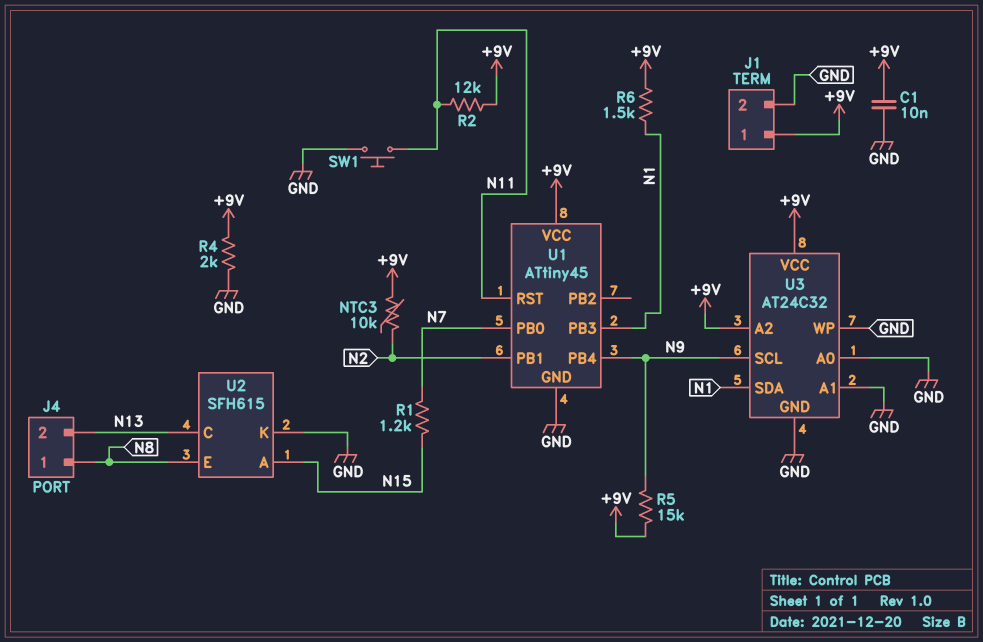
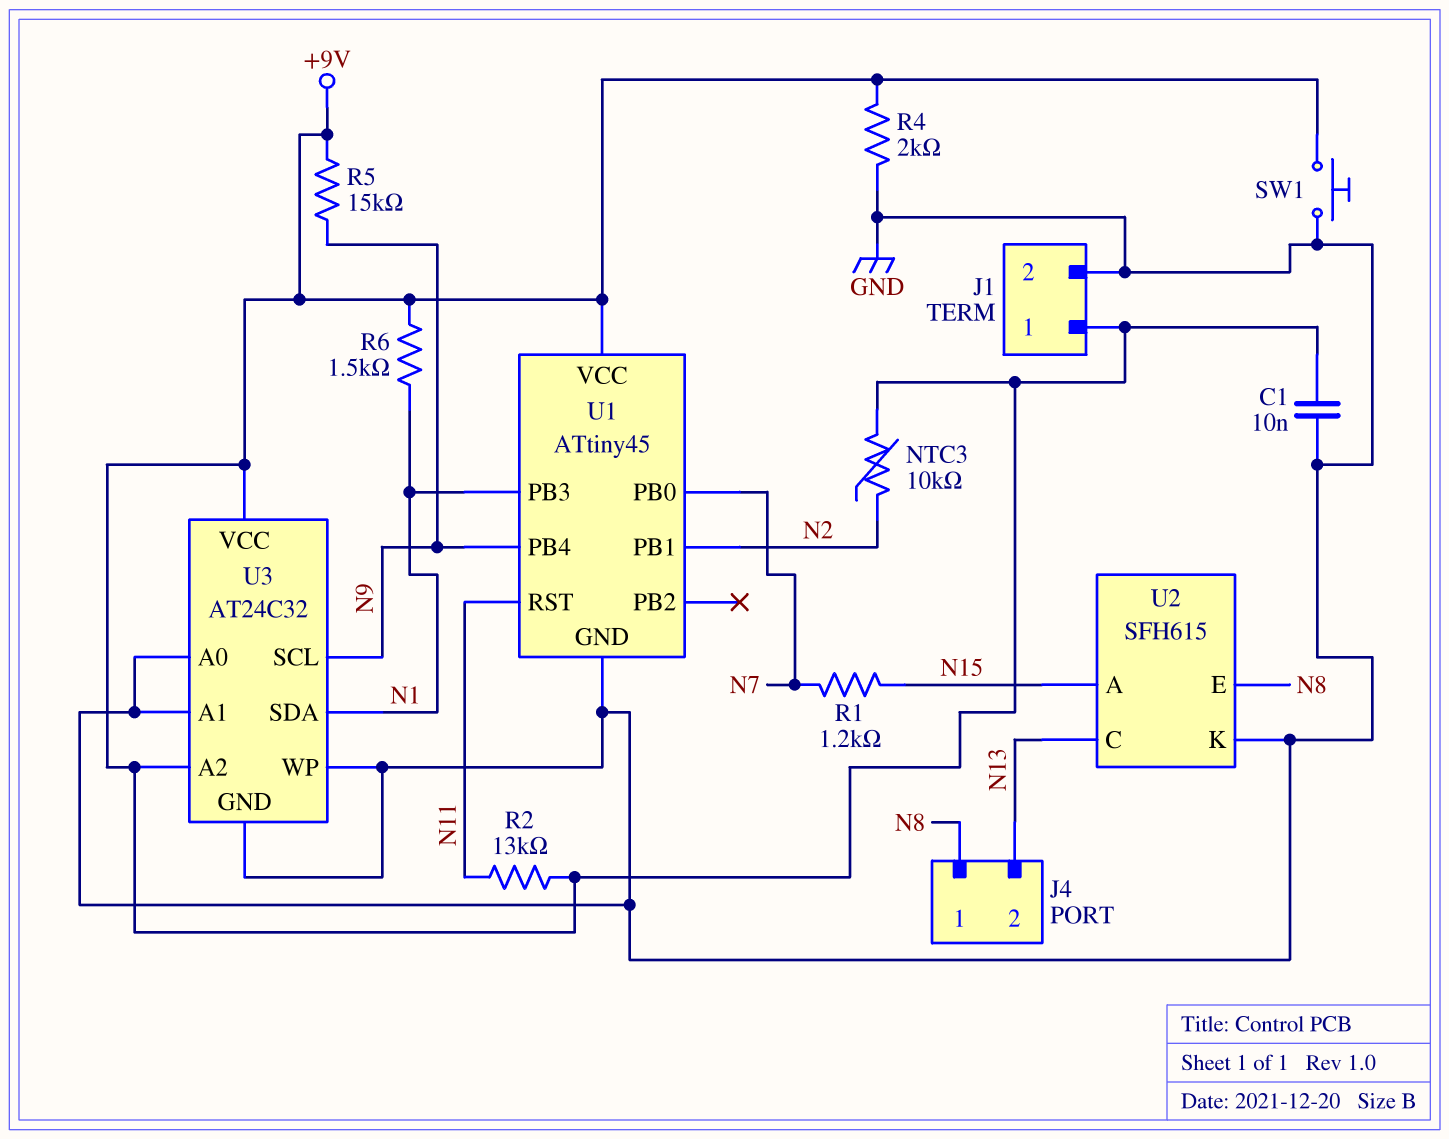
R2: 12k (+9V, N11) -> 13k (+9V, N11)
SW1: button (GND, N11) -> button (+9V, GND)

